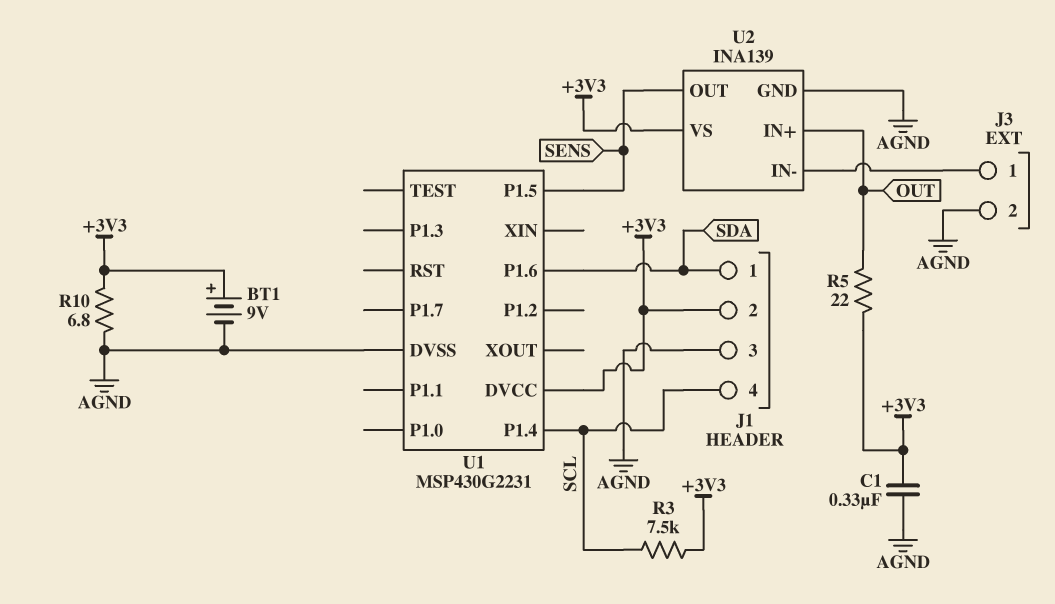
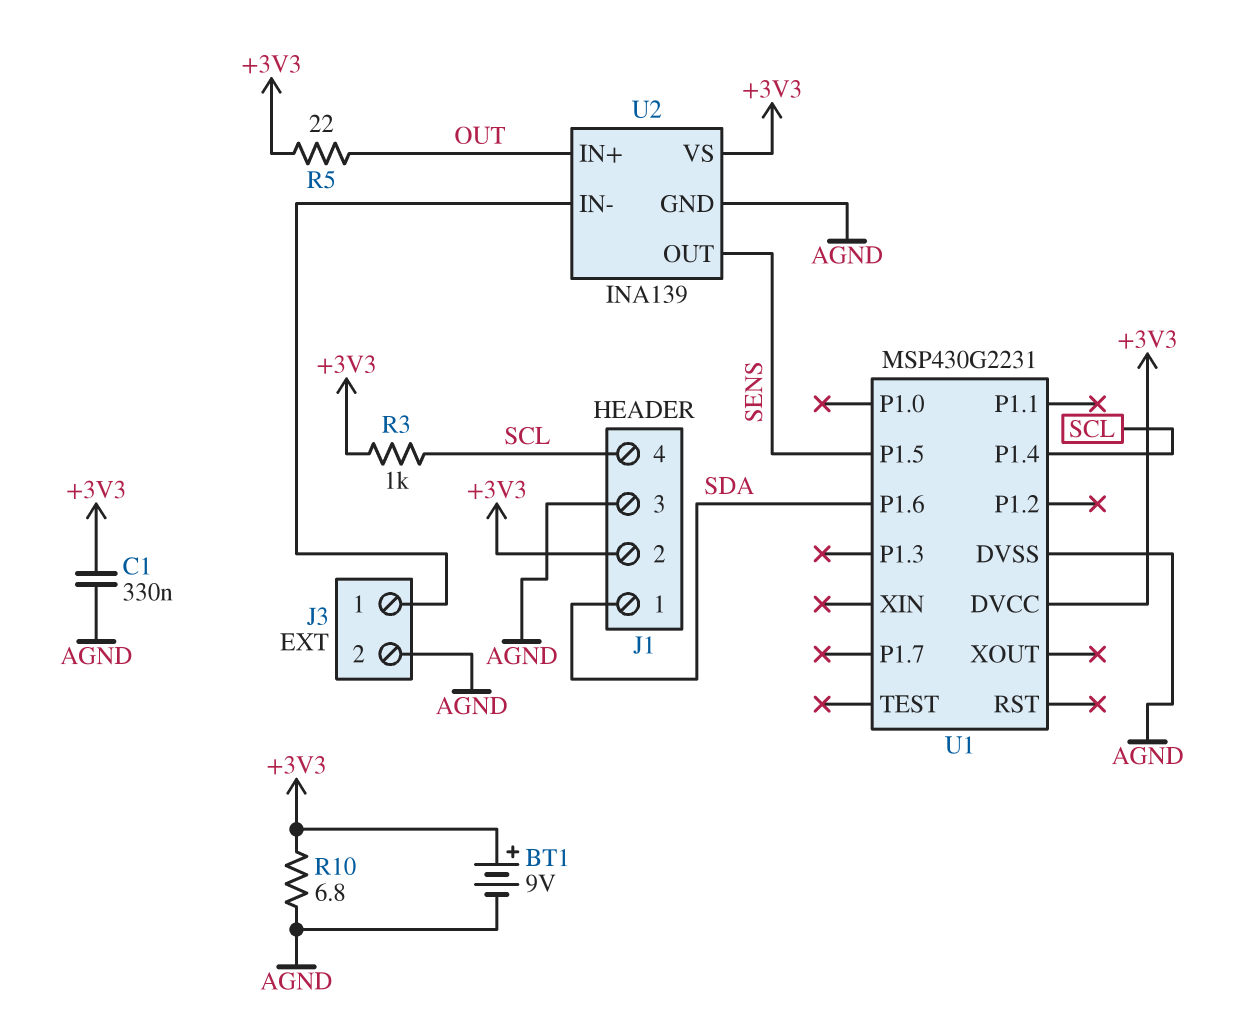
R3: 7.5k (+3V3, SCL) -> 1k (+3V3, SCL)

